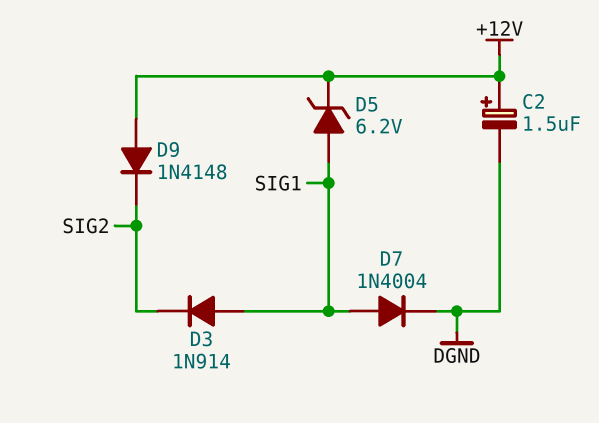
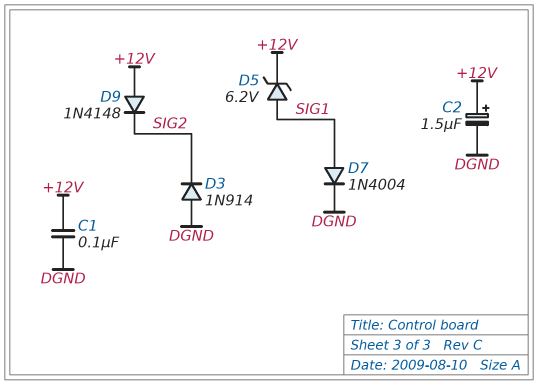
C1: none -> 100nF (+12V, DGND)
D3: diode 1N914 (A SIG1, K SIG2) -> diode 1N914 (A DGND, K SIG2)

